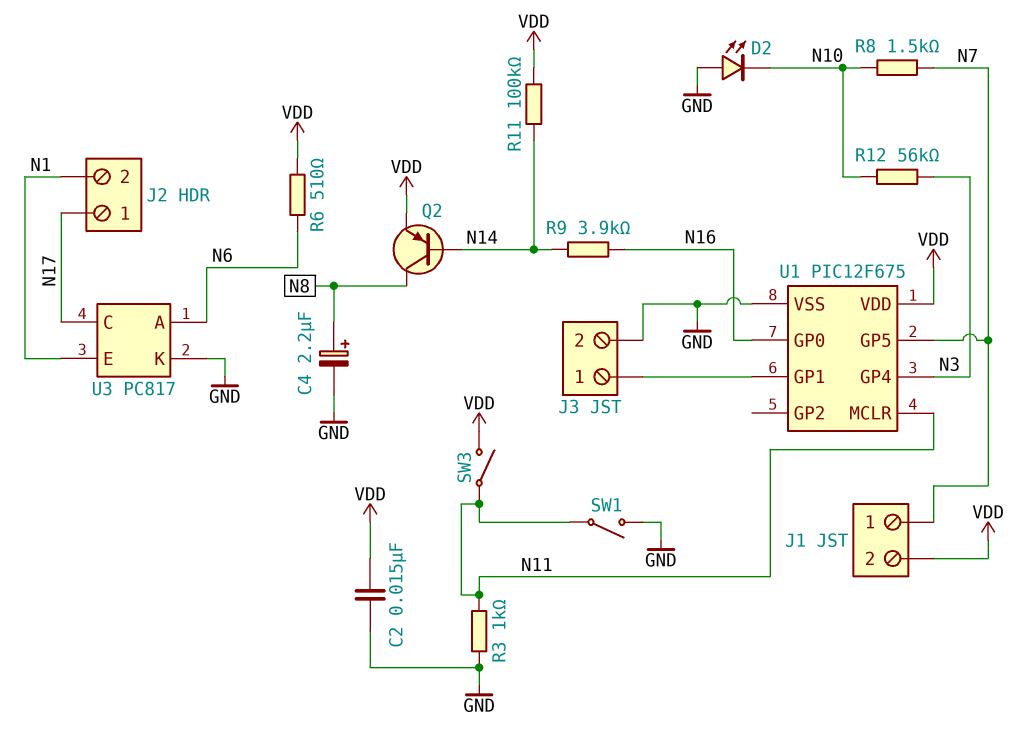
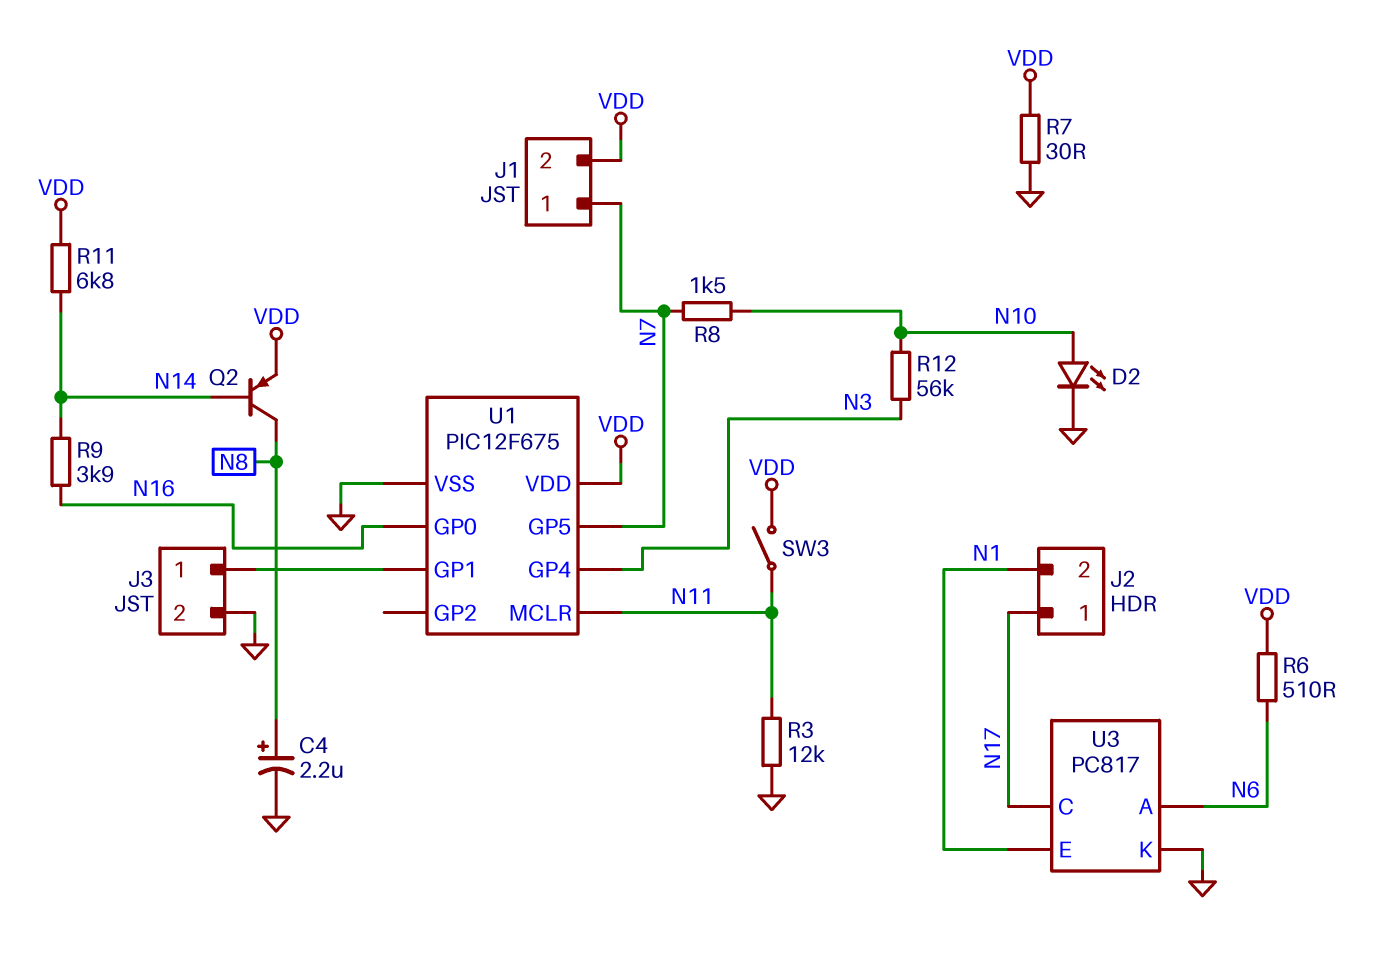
C2: 15nF (GND, VDD) -> none
D2: LED (A GND, K N10) -> LED (A N10, K GND)
R3: 1k (GND, N11) -> 12k (GND, N11)
R7: none -> 30 (GND, VDD)
R11: 100k (N14, VDD) -> 6.8k (N14, VDD)
SW1: switch (GND, N11) -> none

